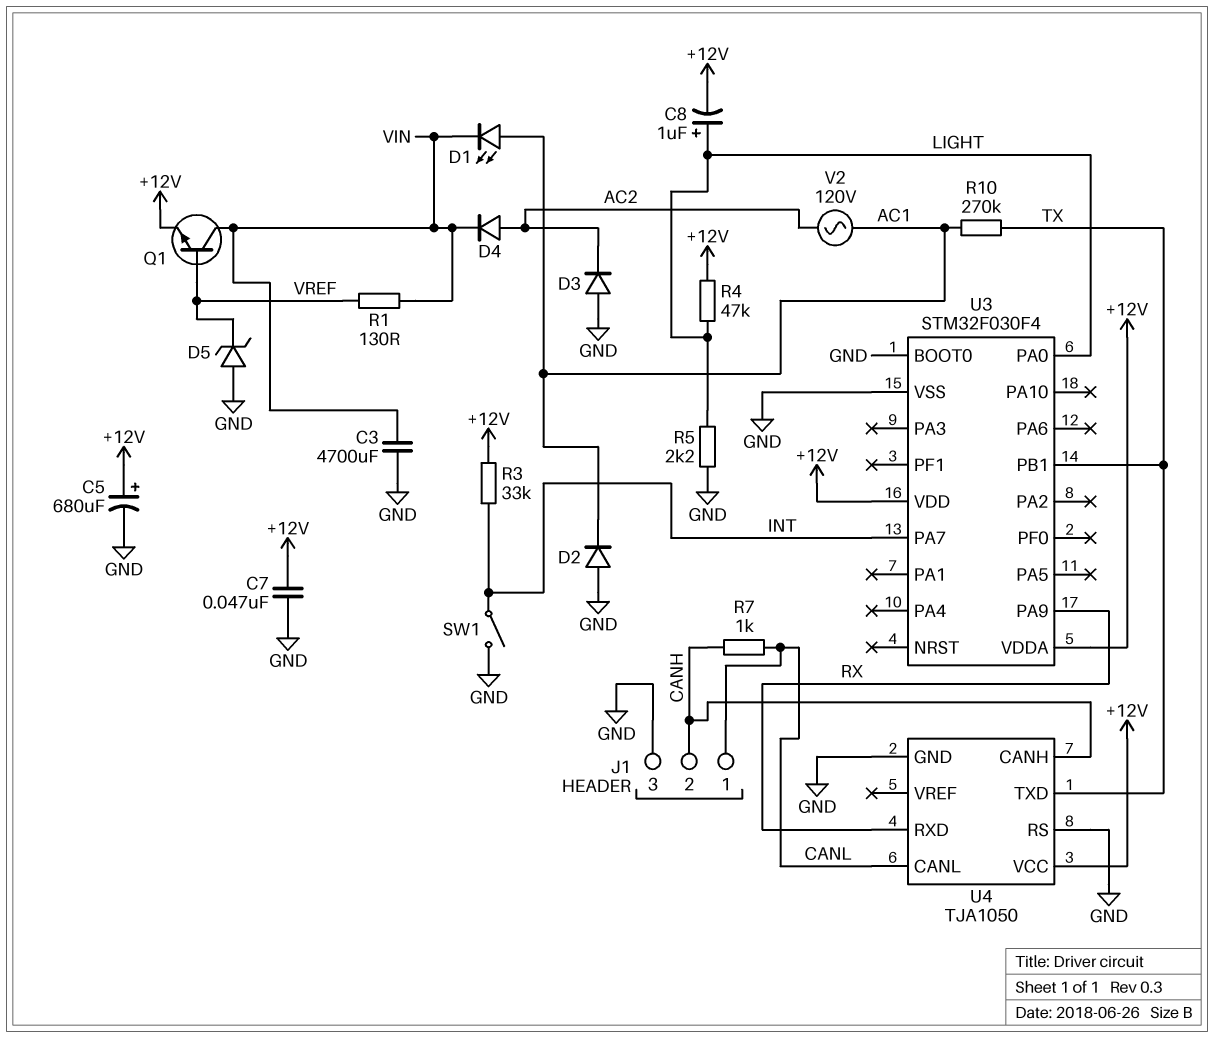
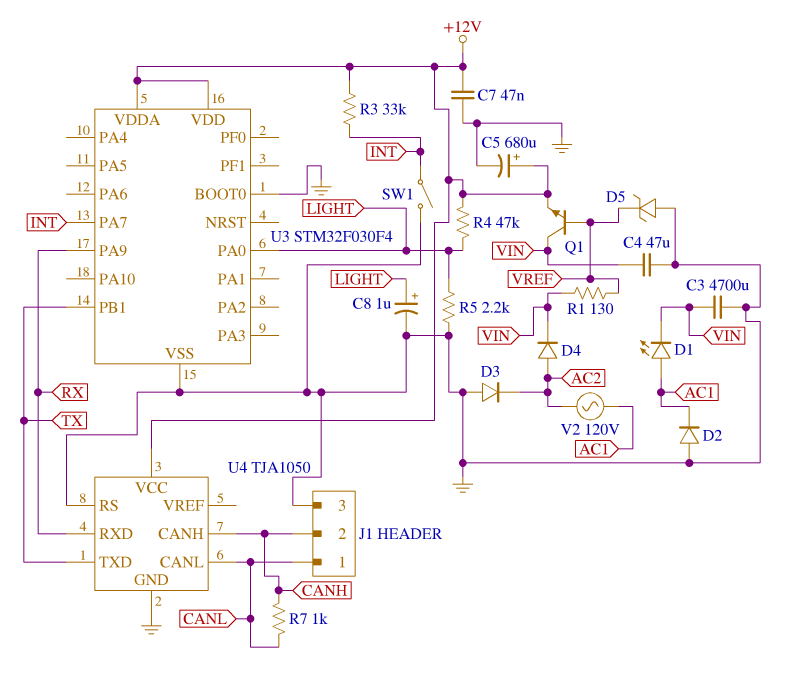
C4: none -> 47uF (GND, VIN)
C8: 1uF (plus LIGHT, minus +12V) -> 1uF (plus LIGHT, minus GND)
R10: 270k (AC1, TX) -> none

